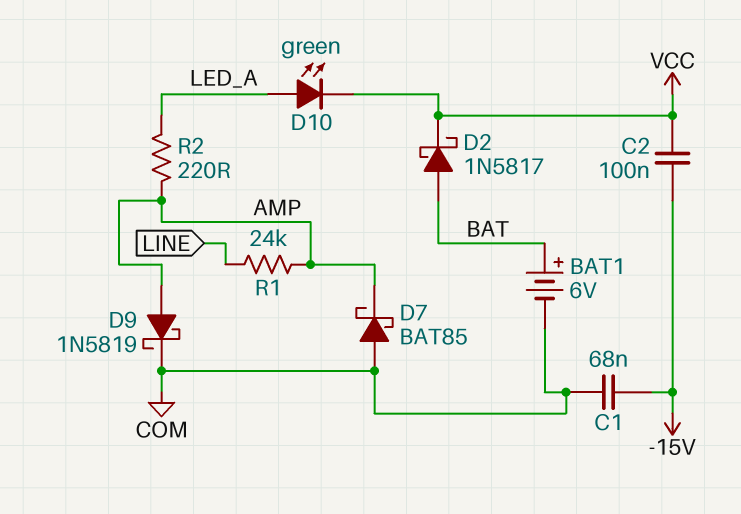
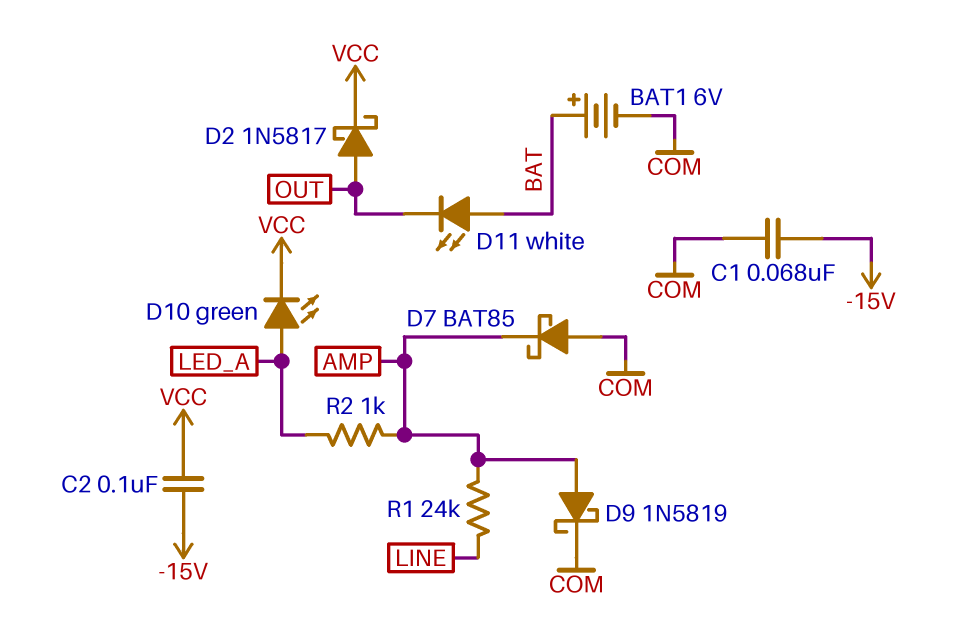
D2: schottky 1N5817 (A BAT, K VCC) -> schottky 1N5817 (A OUT, K VCC)
D11: none -> LED white (A BAT, K OUT)
R2: 220 (AMP, LED_A) -> 1k (AMP, LED_A)

